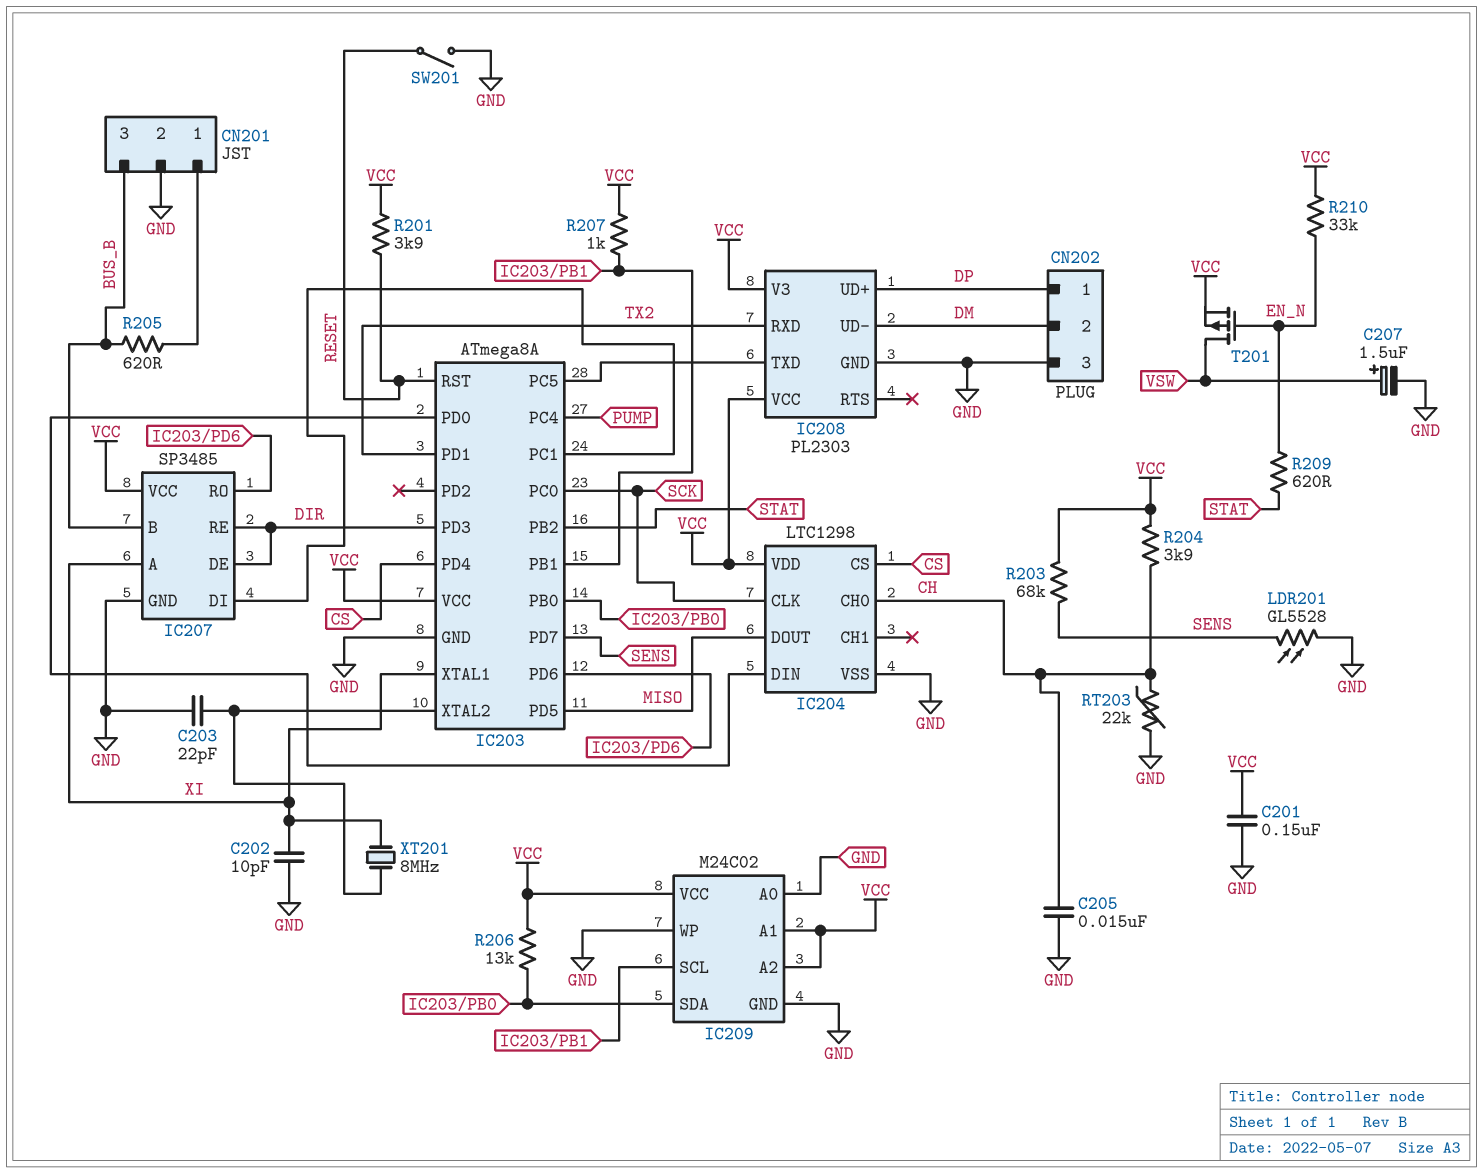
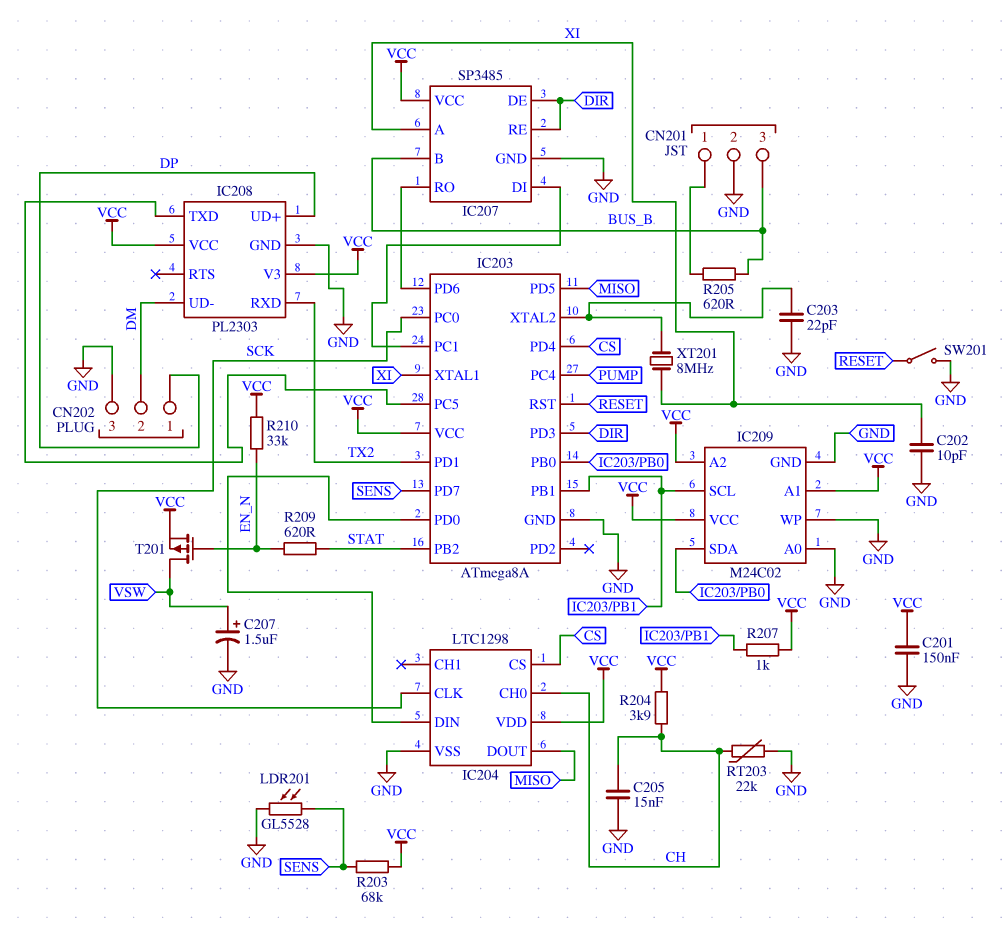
R201: 3.9k (RESET, VCC) -> none
R206: 13k (IC203/PB0, VCC) -> none

